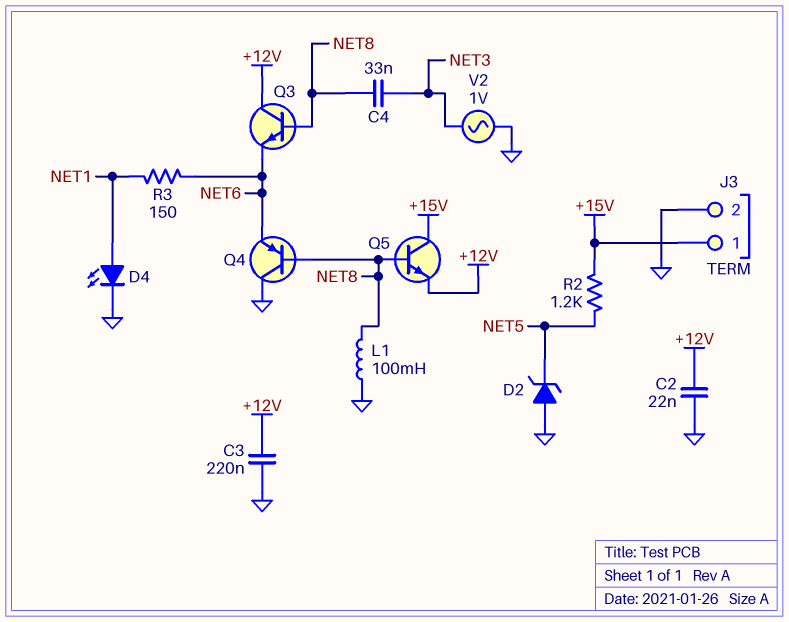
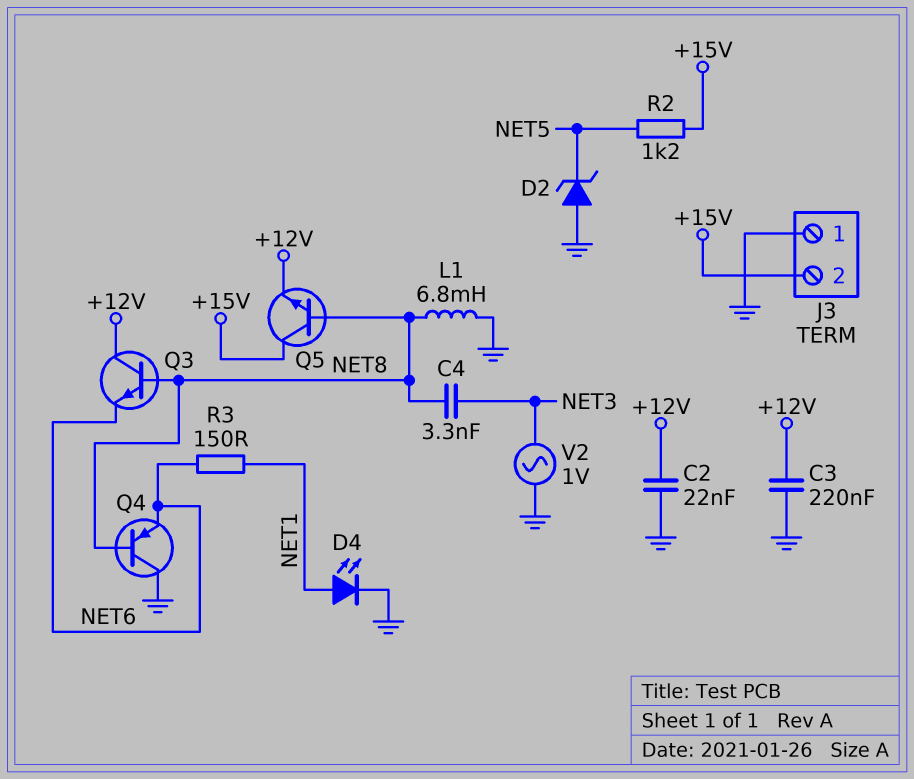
C4: 33nF (NET3, NET8) -> 3.3nF (NET3, NET8)
J3 pin 1: +15V -> GND
J3 pin 2: GND -> +15V
L1: 100mH (GND, NET8) -> 6.8mH (GND, NET8)

